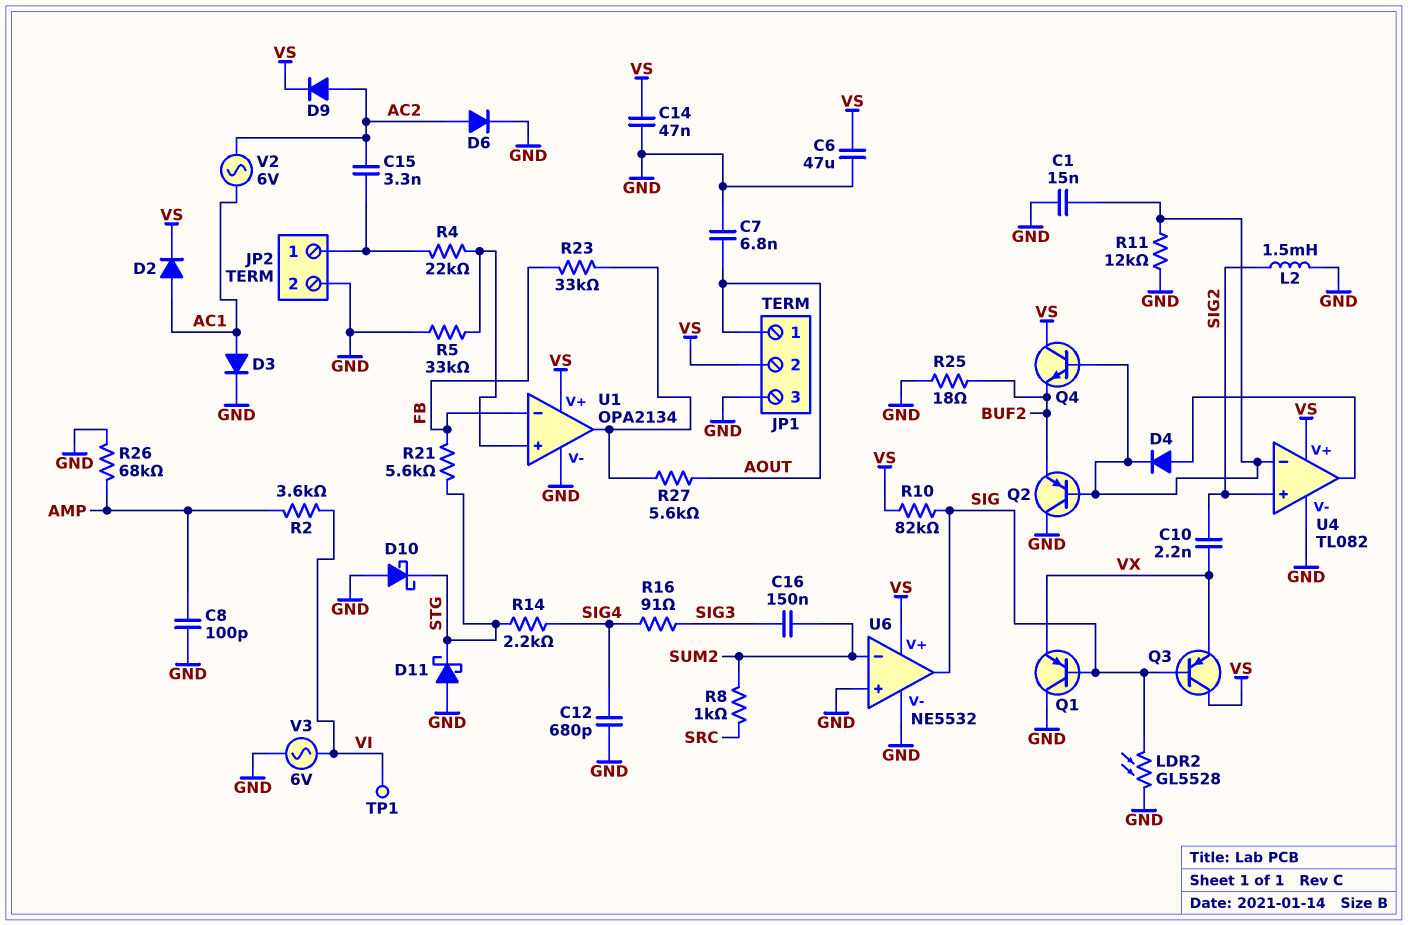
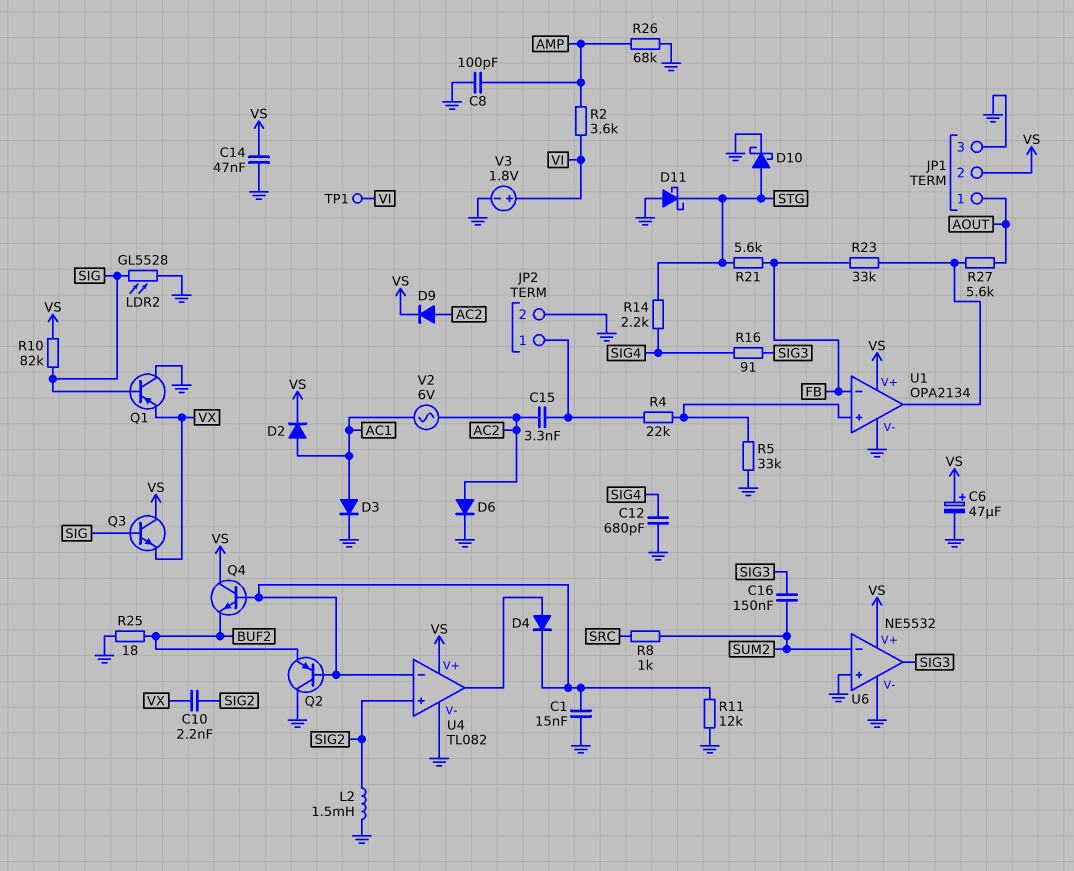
C6: 47uF (GND, VS) -> 47uF (plus VS, minus GND)
C7: 6.8nF (AOUT, GND) -> none
D10: schottky (A GND, K STG) -> schottky (A STG, K GND)
Q3: PNP (B SIG, C VS, E VX) -> NPN (B SIG, C VS, E VX)
U6 pin out: SIG -> SIG3
V3: AC 6V (GND, VI) -> 1.8V (plus VI, minus GND)

